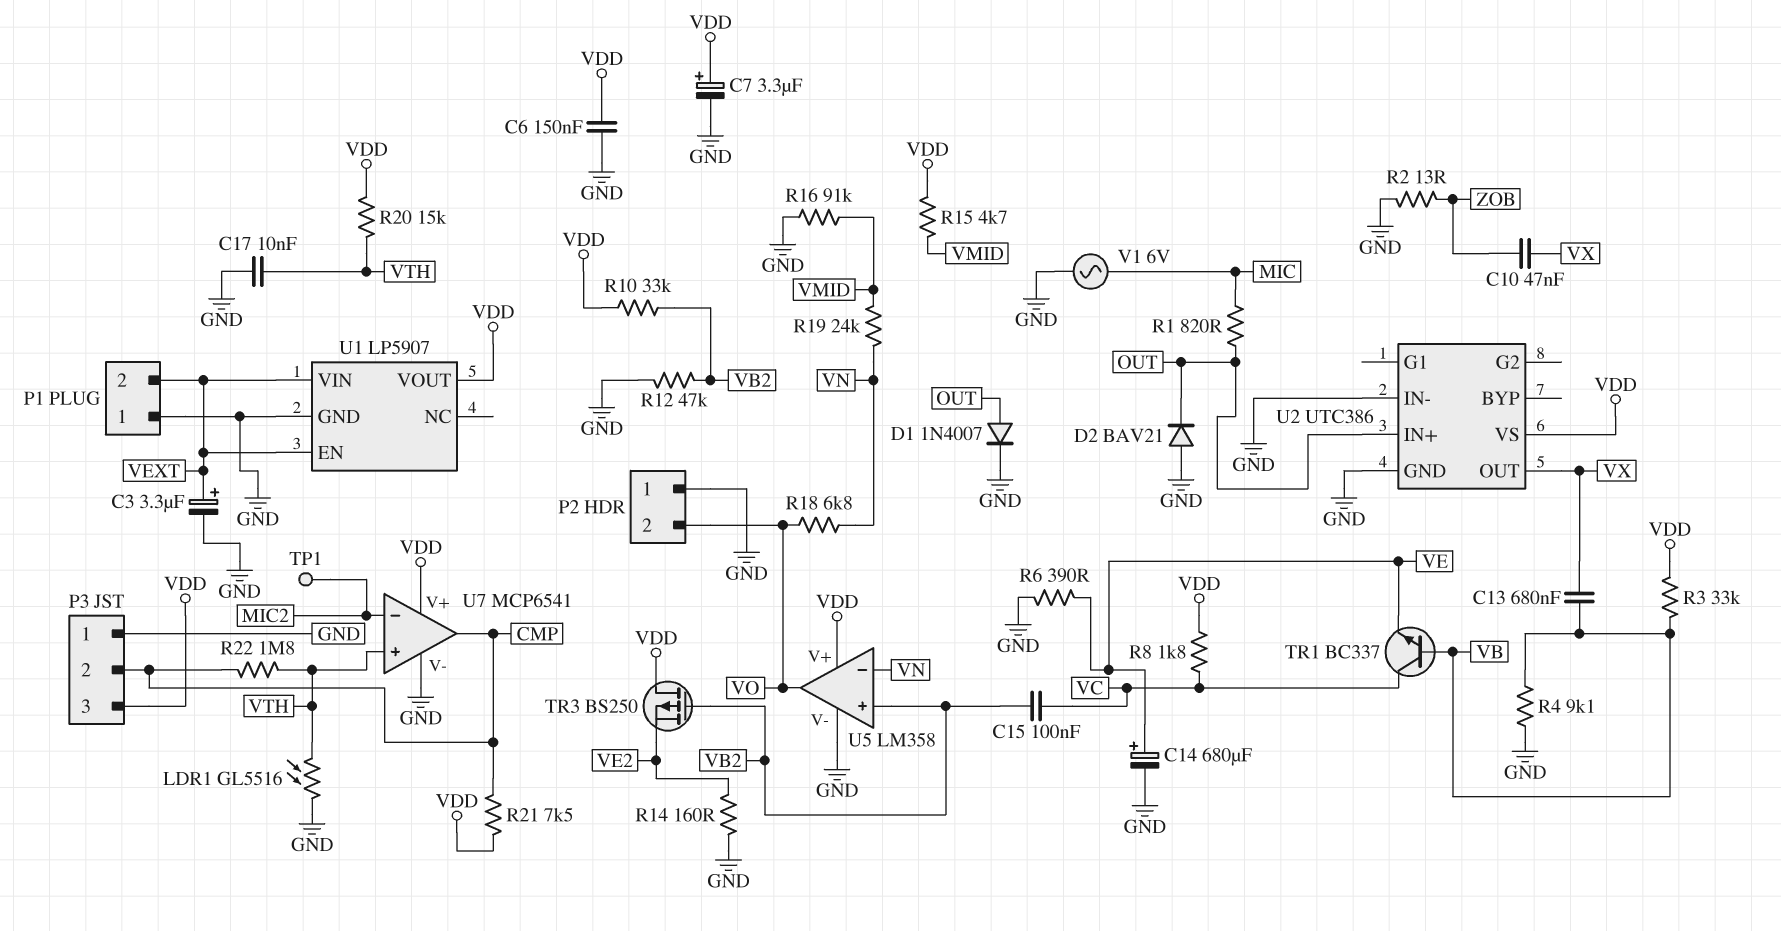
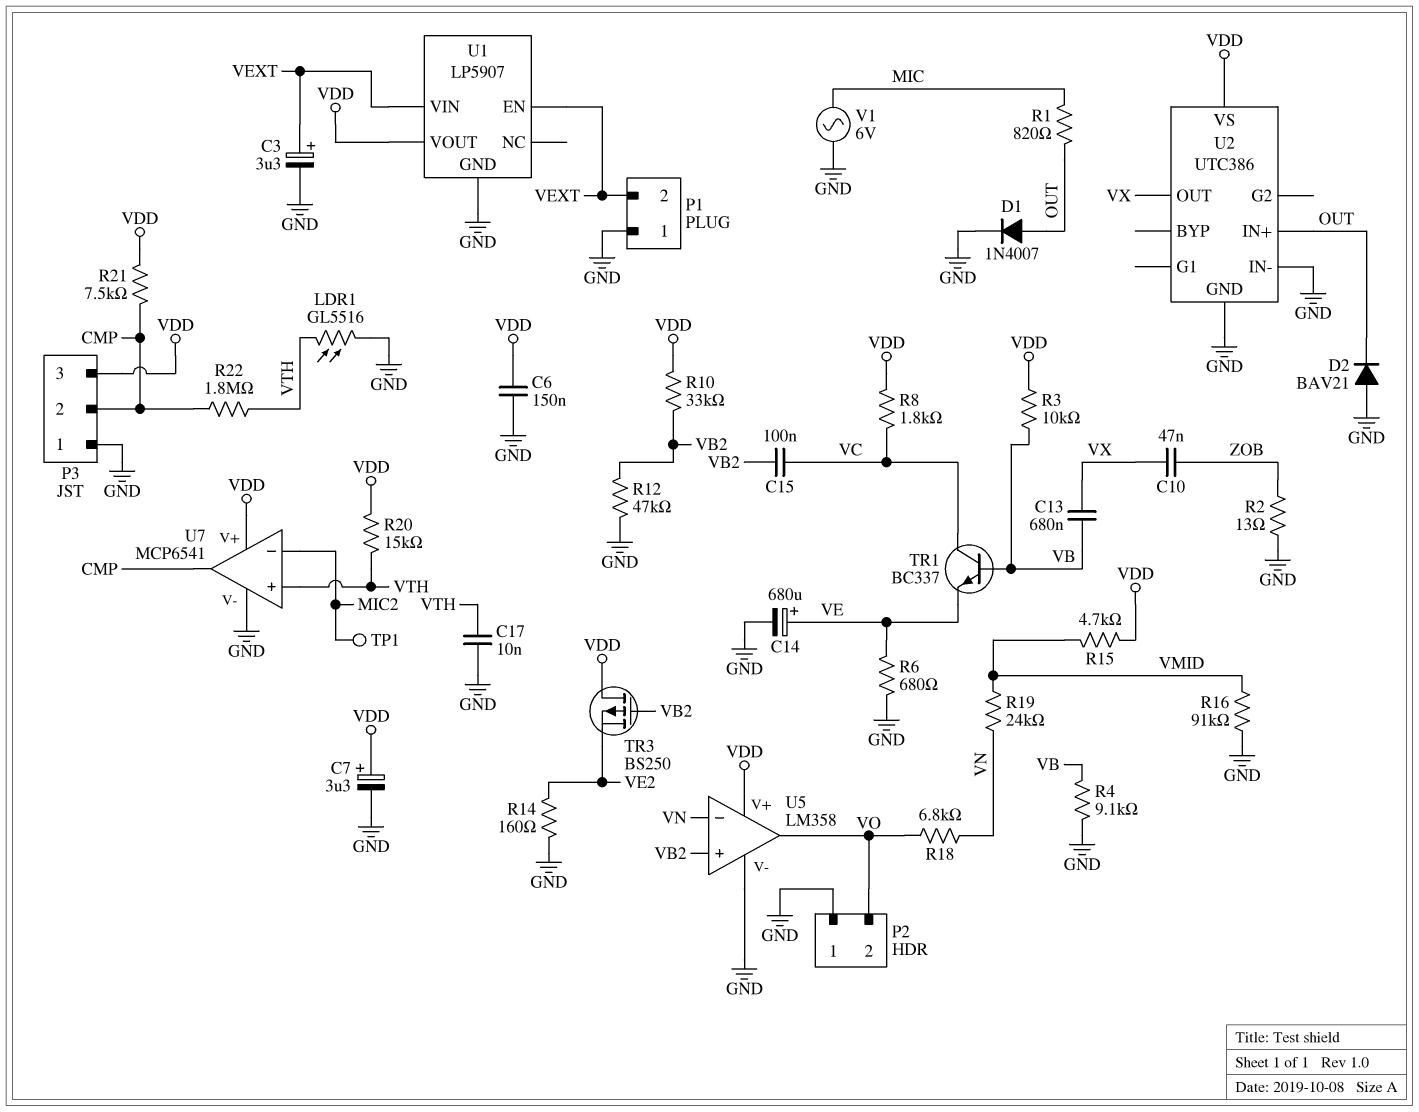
R3: 33k (VB, VDD) -> 10k (VB, VDD)
R6: 390 (GND, VE) -> 680 (GND, VE)

